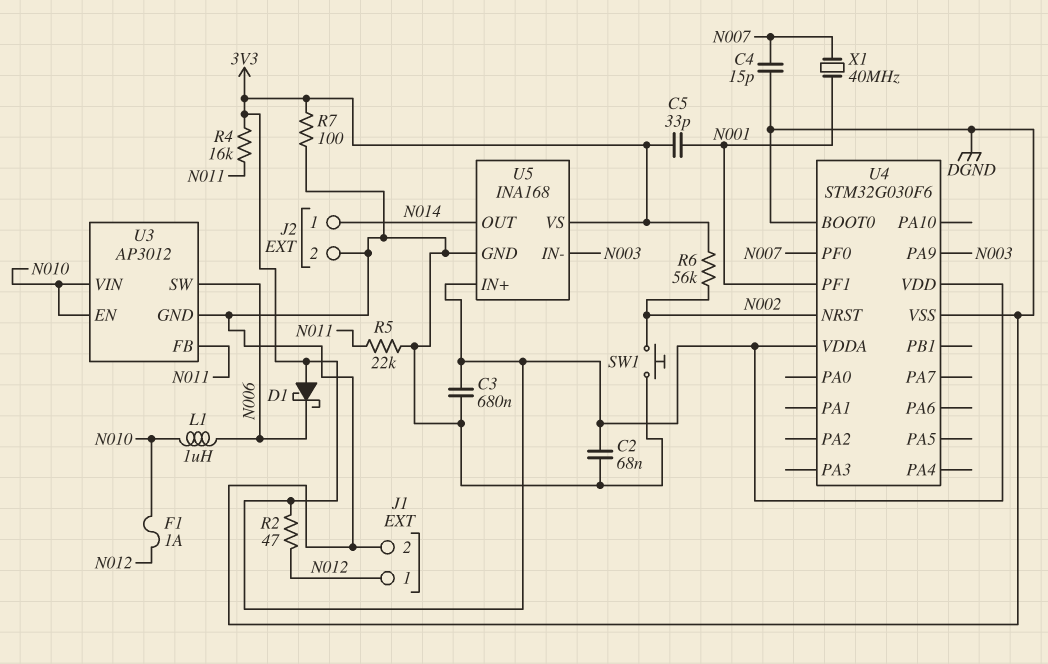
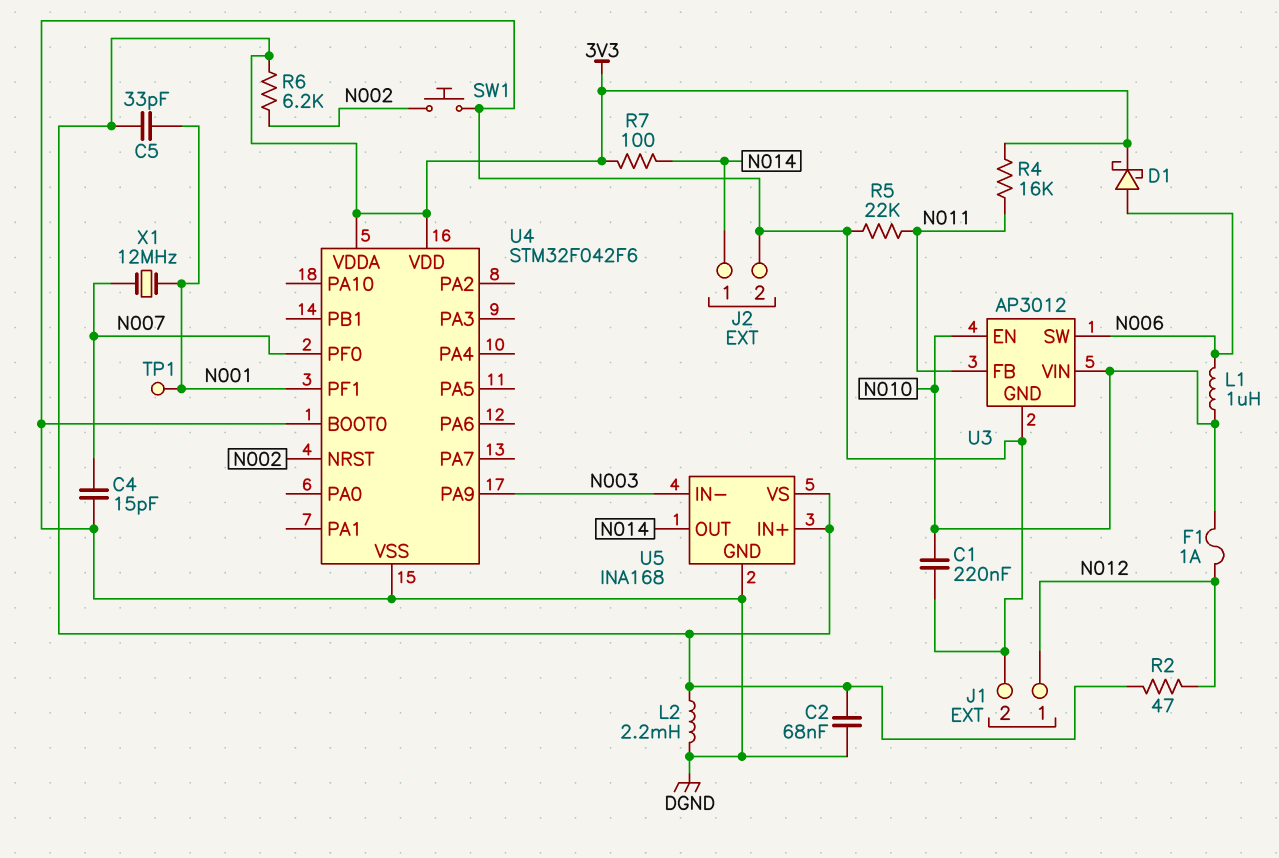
C1: none -> 220nF (DGND, N010)
C3: 680nF (3V3, DGND) -> none
D1: schottky (A 3V3, K N006) -> schottky (A N006, K 3V3)
L2: none -> 2.2mH (3V3, DGND)
R6: 56k (3V3, N002) -> 6.2k (3V3, N002)
R7: 100 (3V3, DGND) -> 100 (3V3, N014)
TP1: none -> test point (N001)
U4: STM32G030F6 -> STM32F042F6
X1: 40MHz (N001, N007) -> 12MHz (N001, N007)

